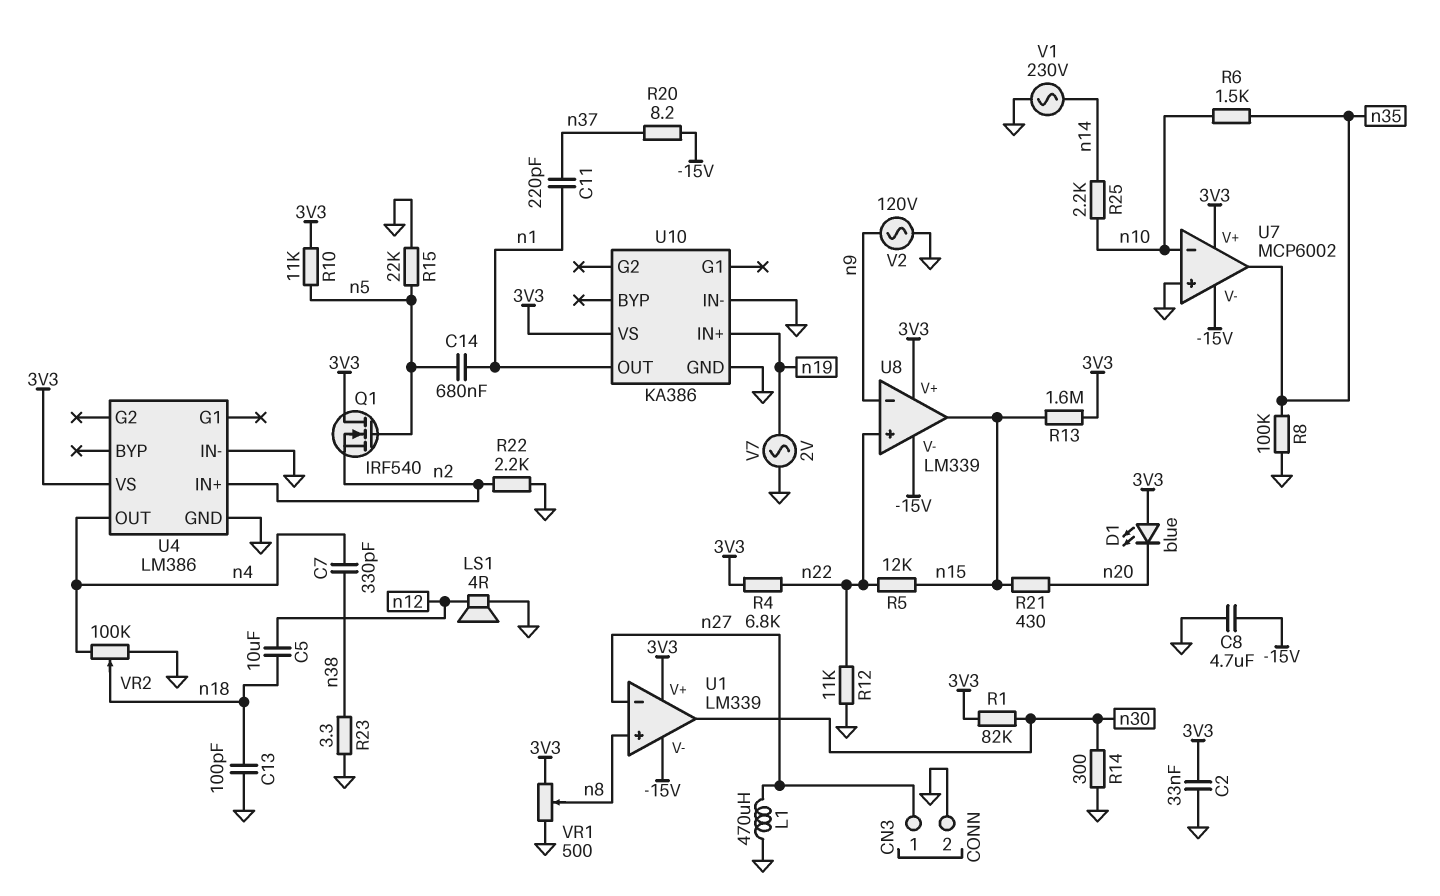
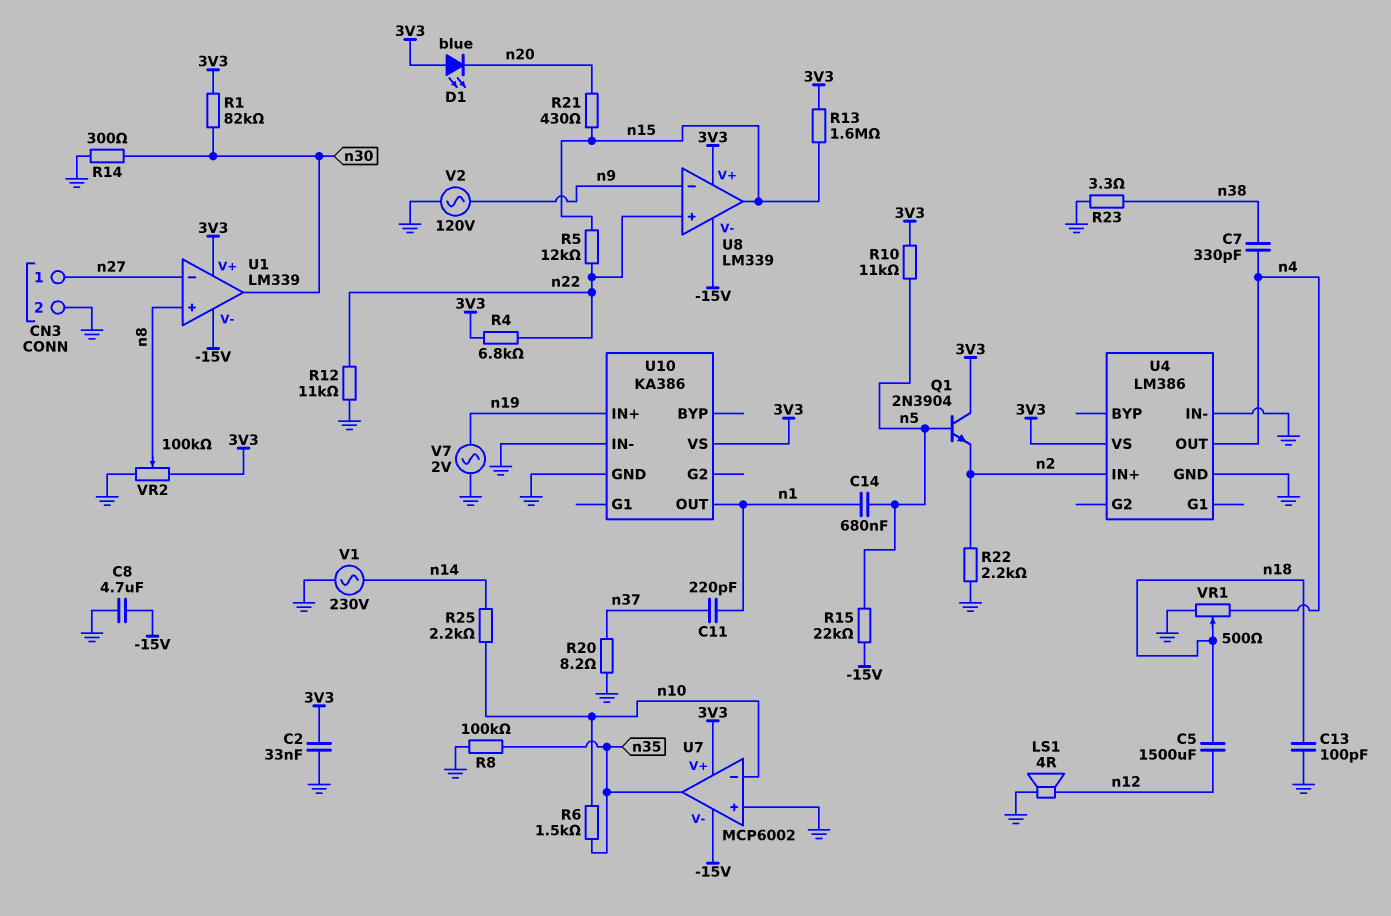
C5: 10uF (n12, n18) -> 1500uF (n12, n18)
L1: 470uH (GND, n27) -> none
Q1: NMOS IRF540 (G n5, D 3V3, S n2) -> NPN 2N3904 (B n5, C 3V3, E n2)
R15: 22k (GND, n5) -> 22k (-15V, n5)
R20: 8.2 (-15V, n37) -> 8.2 (GND, n37)
VR1: 500 (3V3, GND, wiper n8) -> 500 (GND, n4, wiper n18)
VR2: 100k (GND, n4, wiper n18) -> 100k (3V3, GND, wiper n8)

